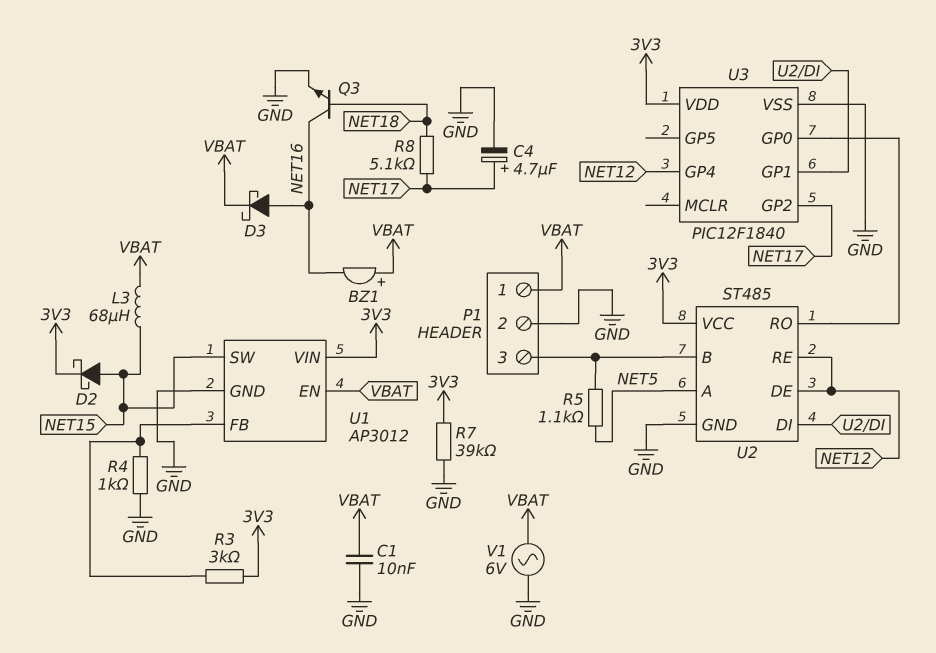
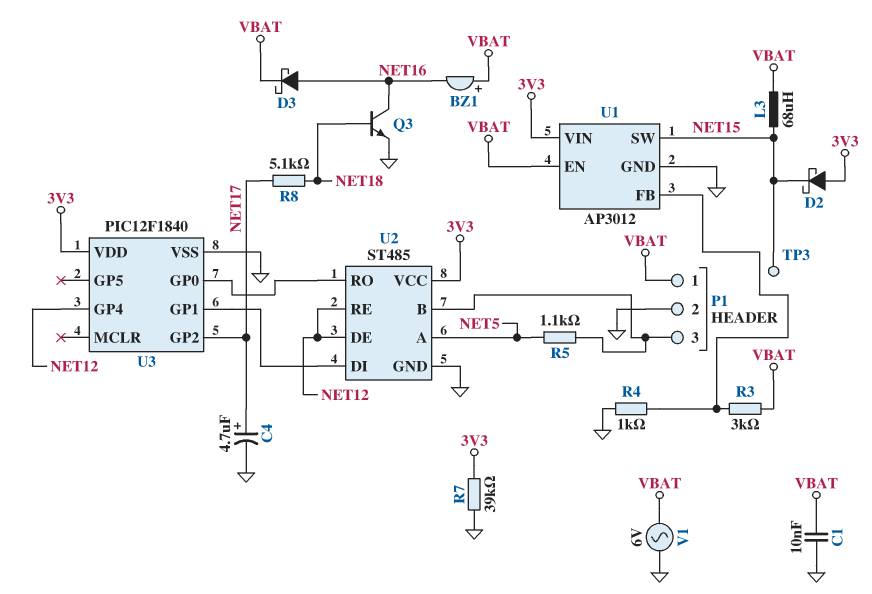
D2: schottky (A NET15, K 3V3) -> schottky (A 3V3, K NET15)
R3: 3k (3V3, U1/FB) -> 3k (U1/FB, VBAT)
TP3: none -> test point (NET15)

